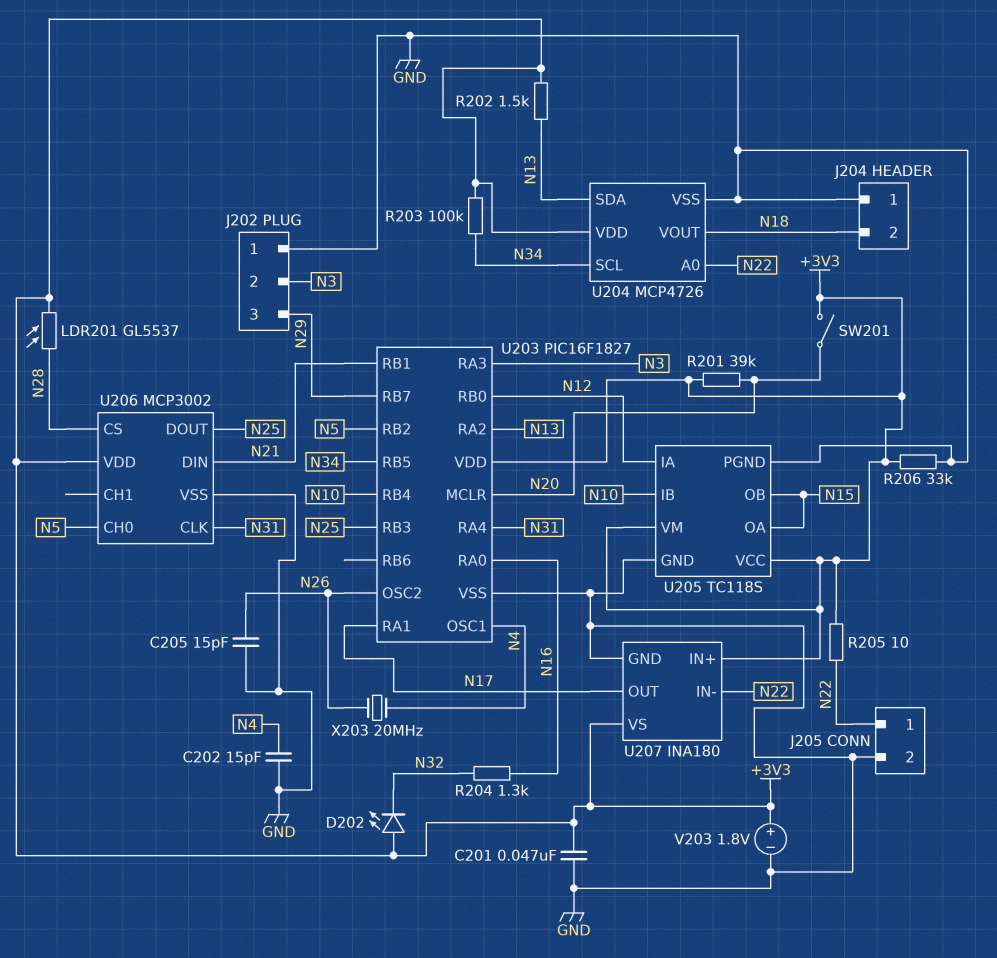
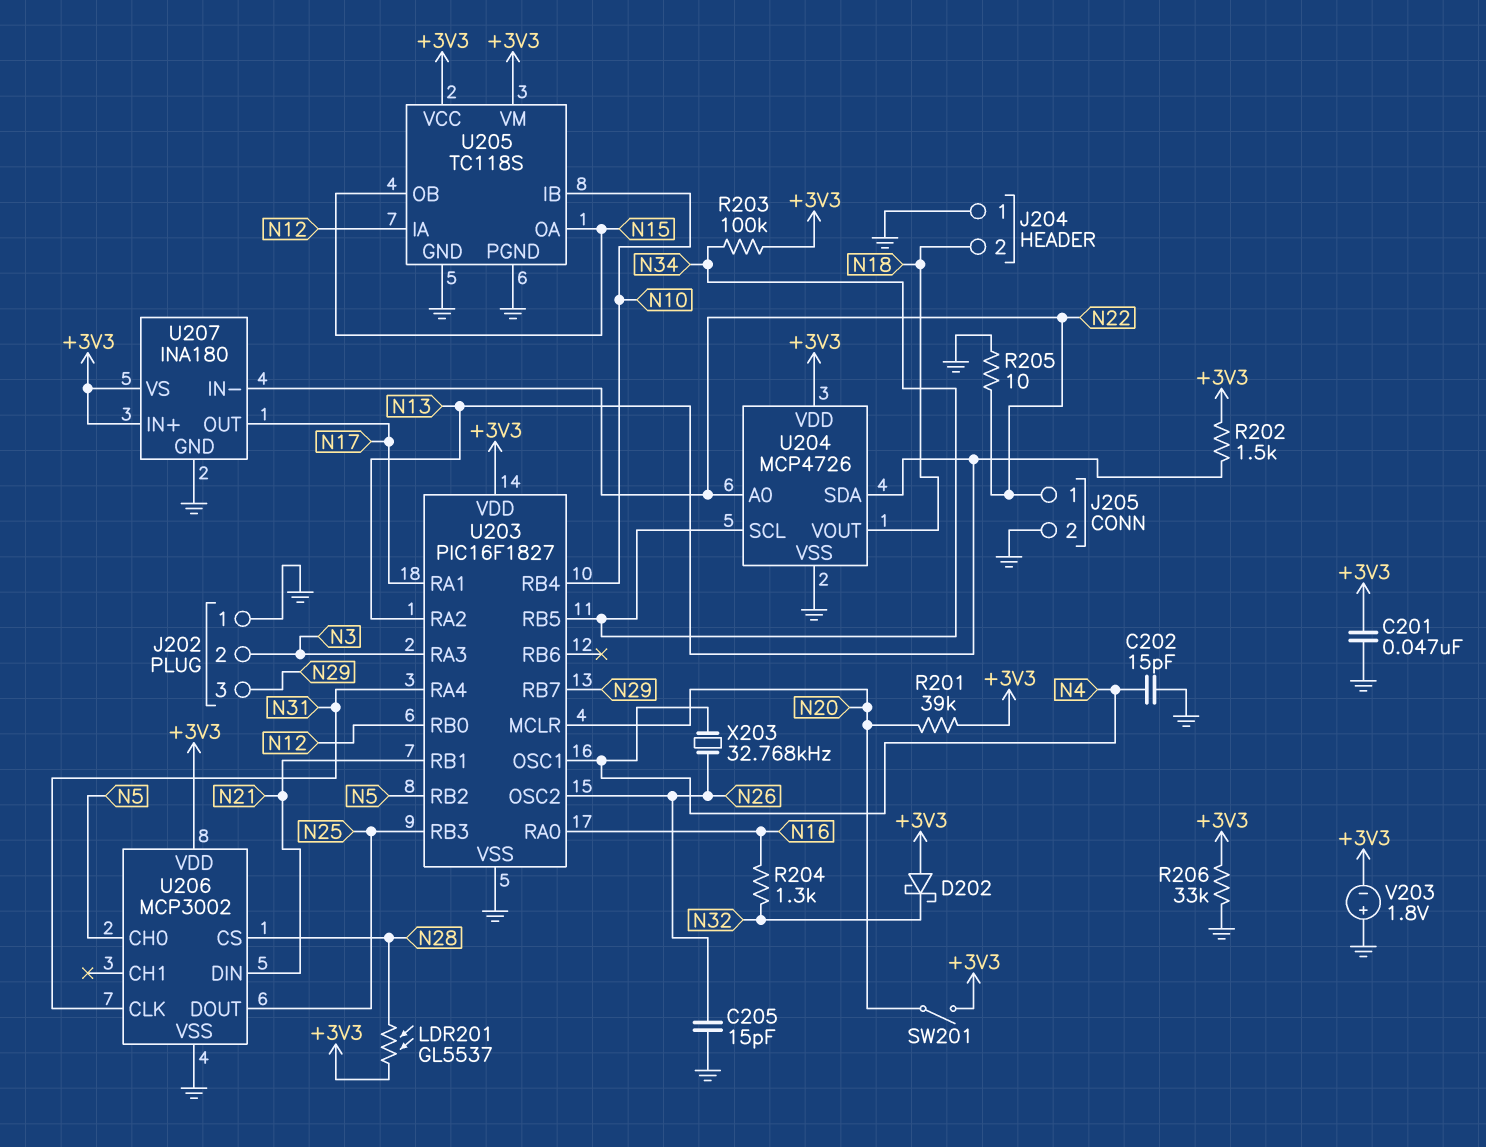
D202: LED (A +3V3, K N32) -> schottky (A +3V3, K N32)
R205: 10 (+3V3, N22) -> 10 (GND, N22)
V203: 1.8V (plus +3V3, minus GND) -> 1.8V (plus GND, minus +3V3)
X203: 20MHz (N4, N26) -> 32.768kHz (N4, N26)

